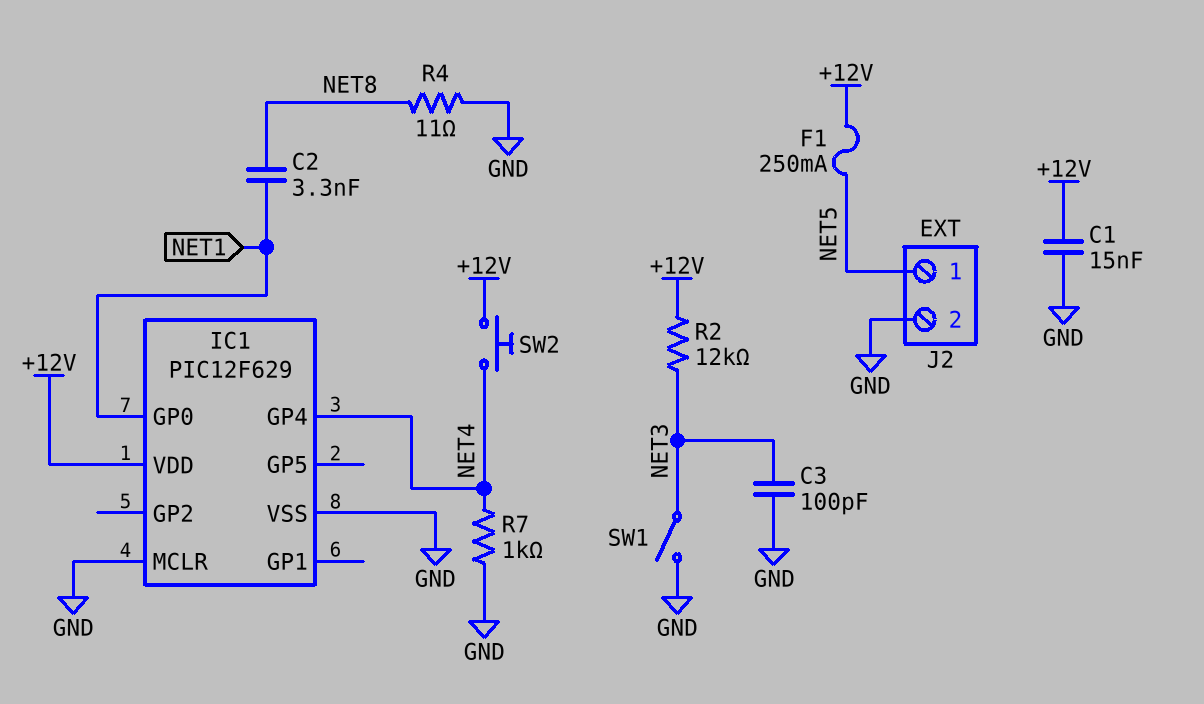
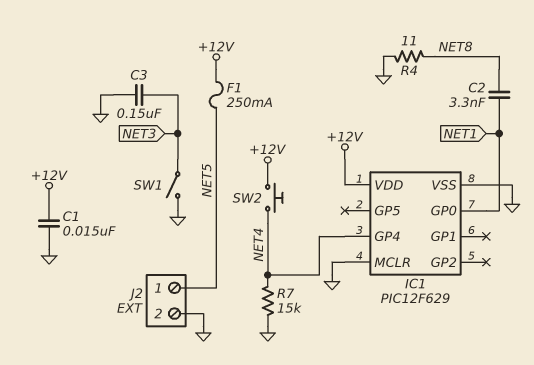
C3: 100pF (GND, NET3) -> 150nF (GND, NET3)
R2: 12k (+12V, NET3) -> none
R7: 1k (GND, NET4) -> 15k (GND, NET4)

